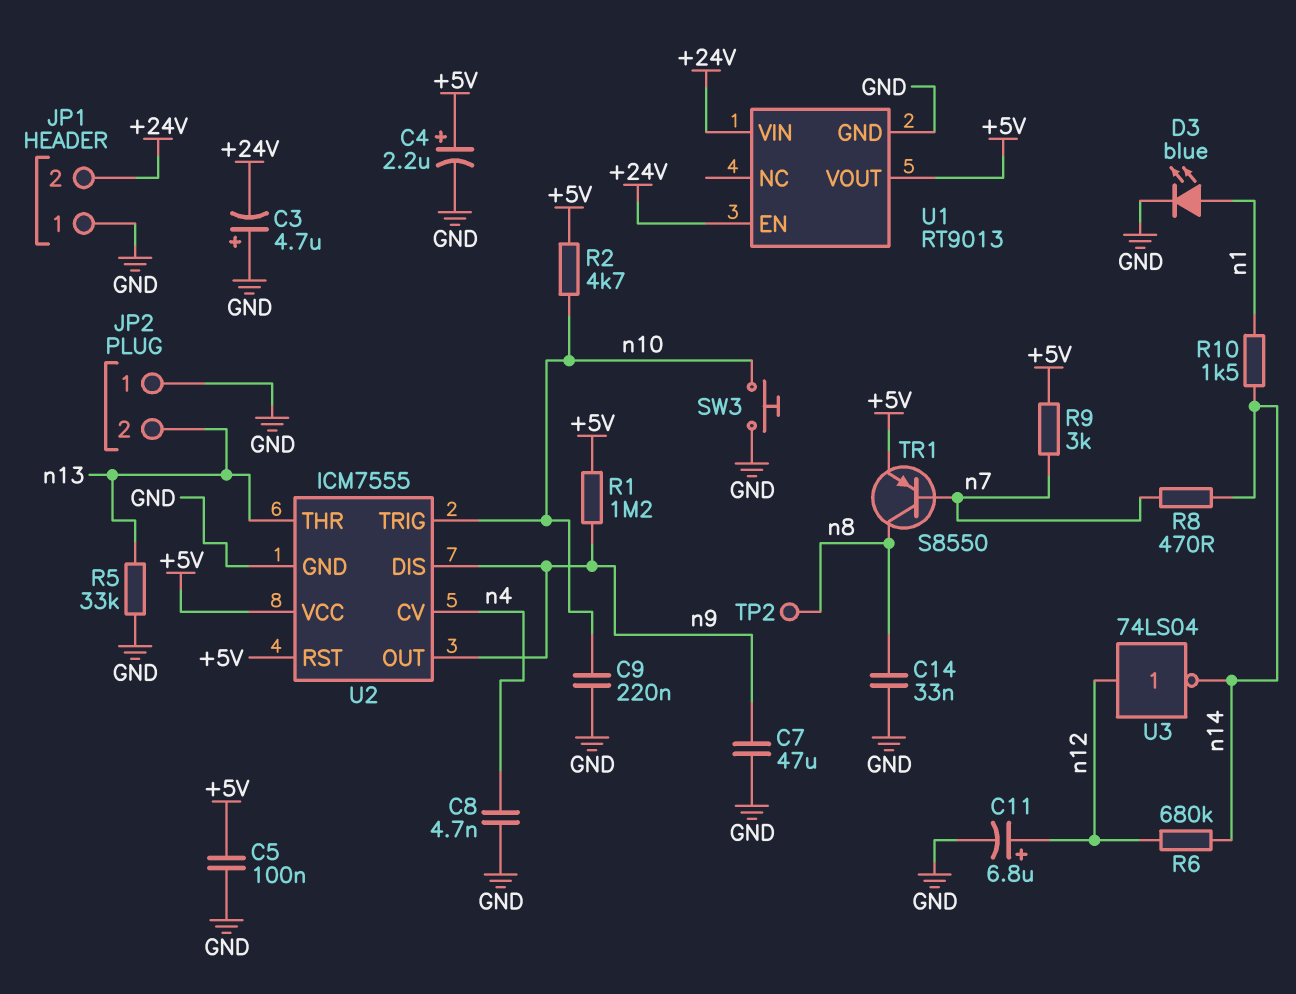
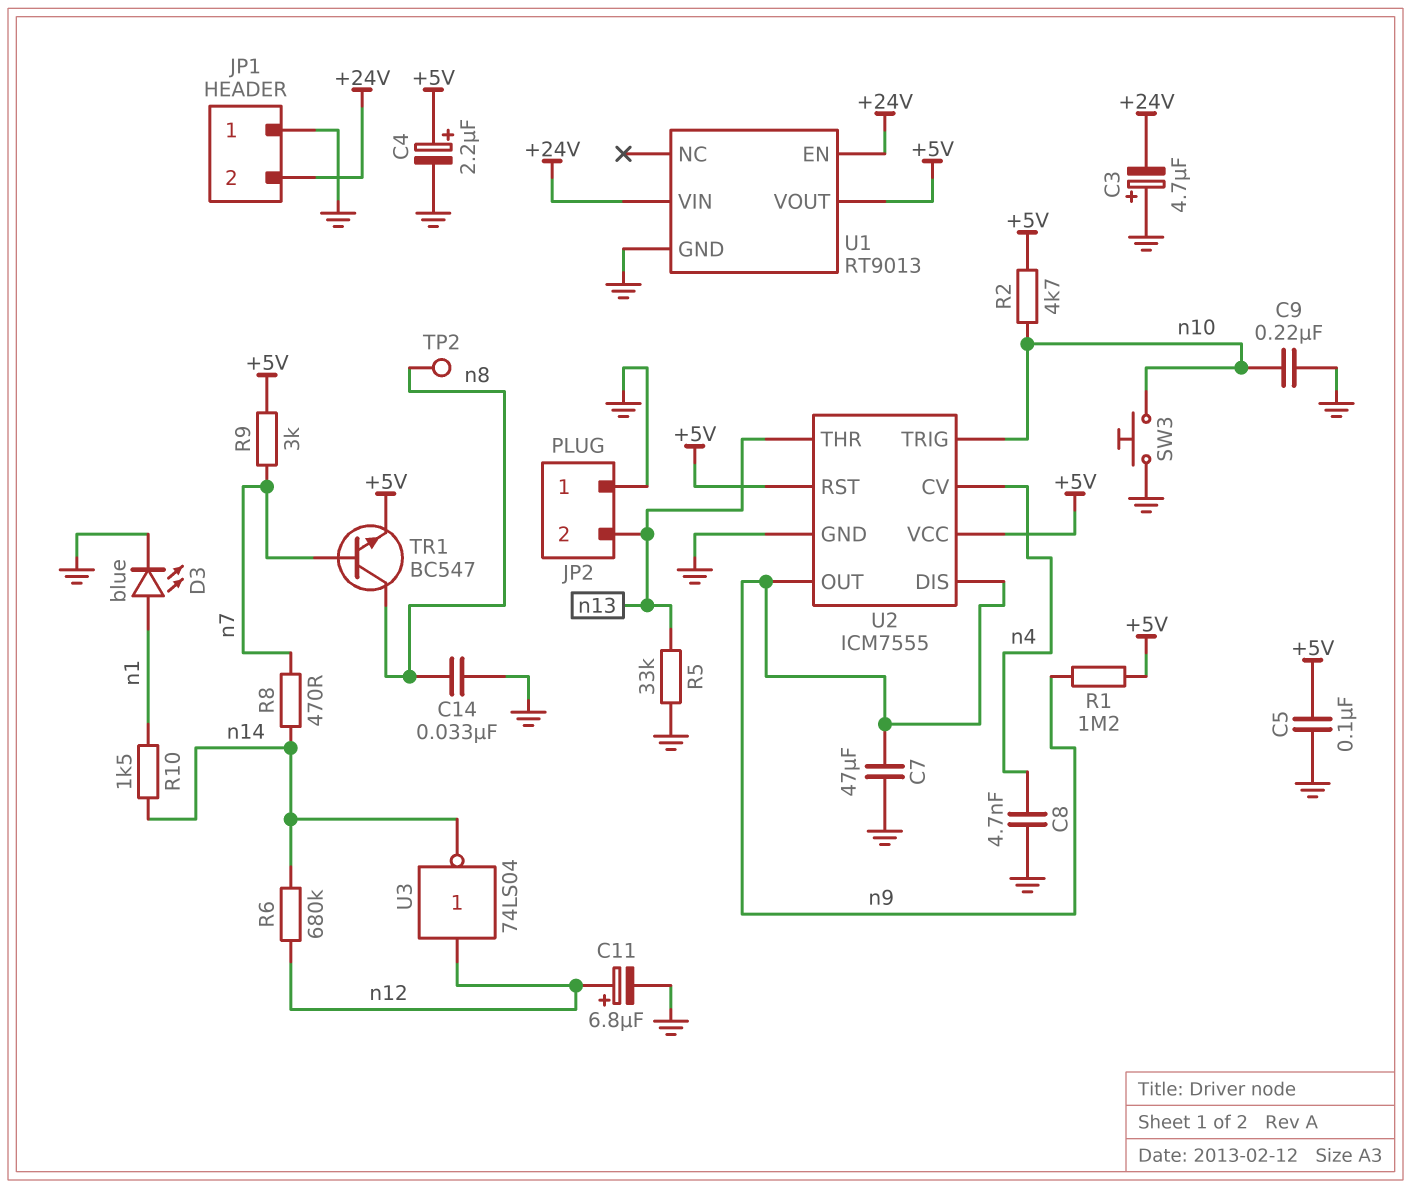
TR1: PNP S8550 (B n7, C n8, E +5V) -> NPN BC547 (B n7, C n8, E +5V)

